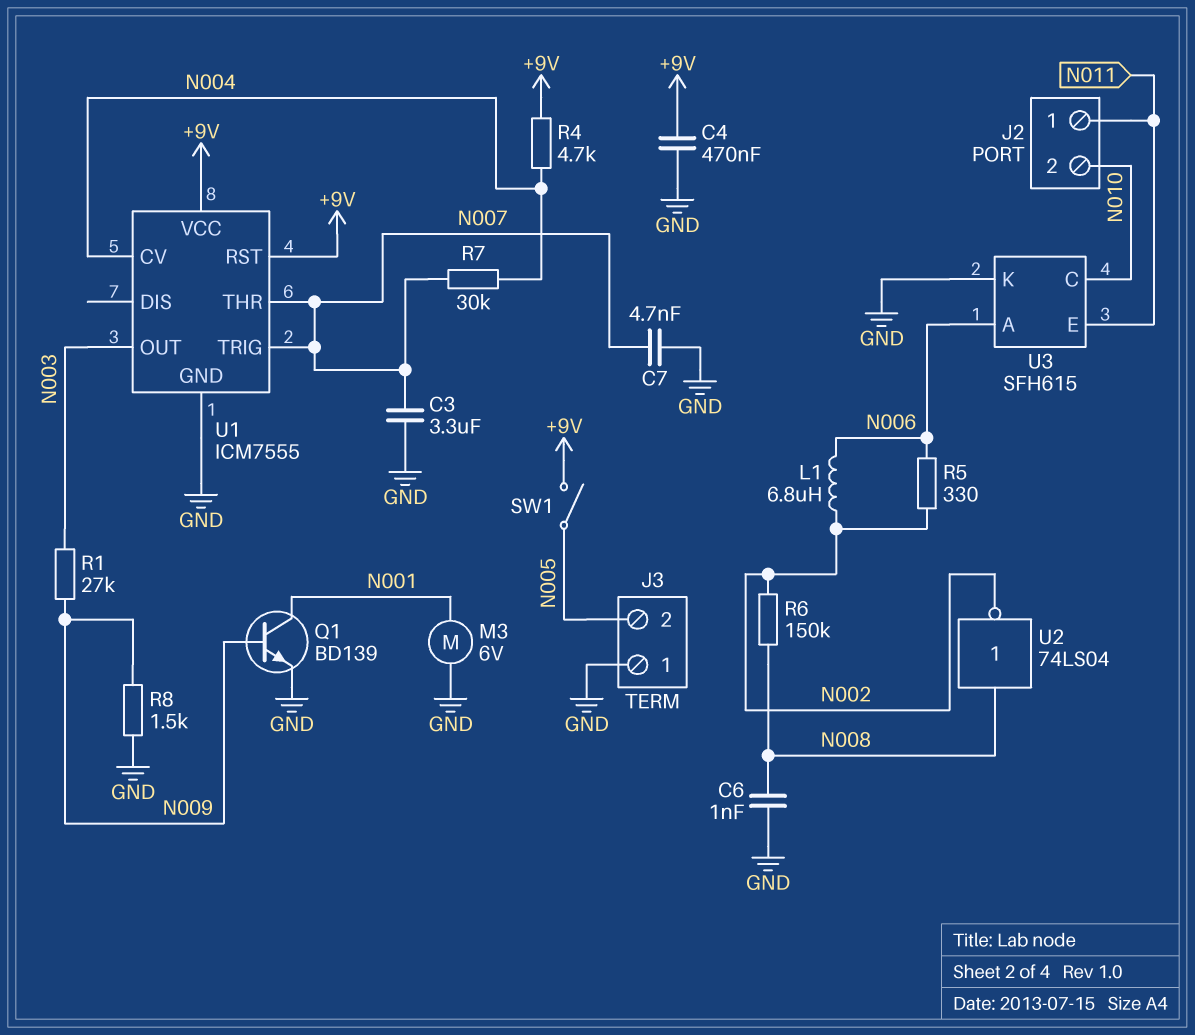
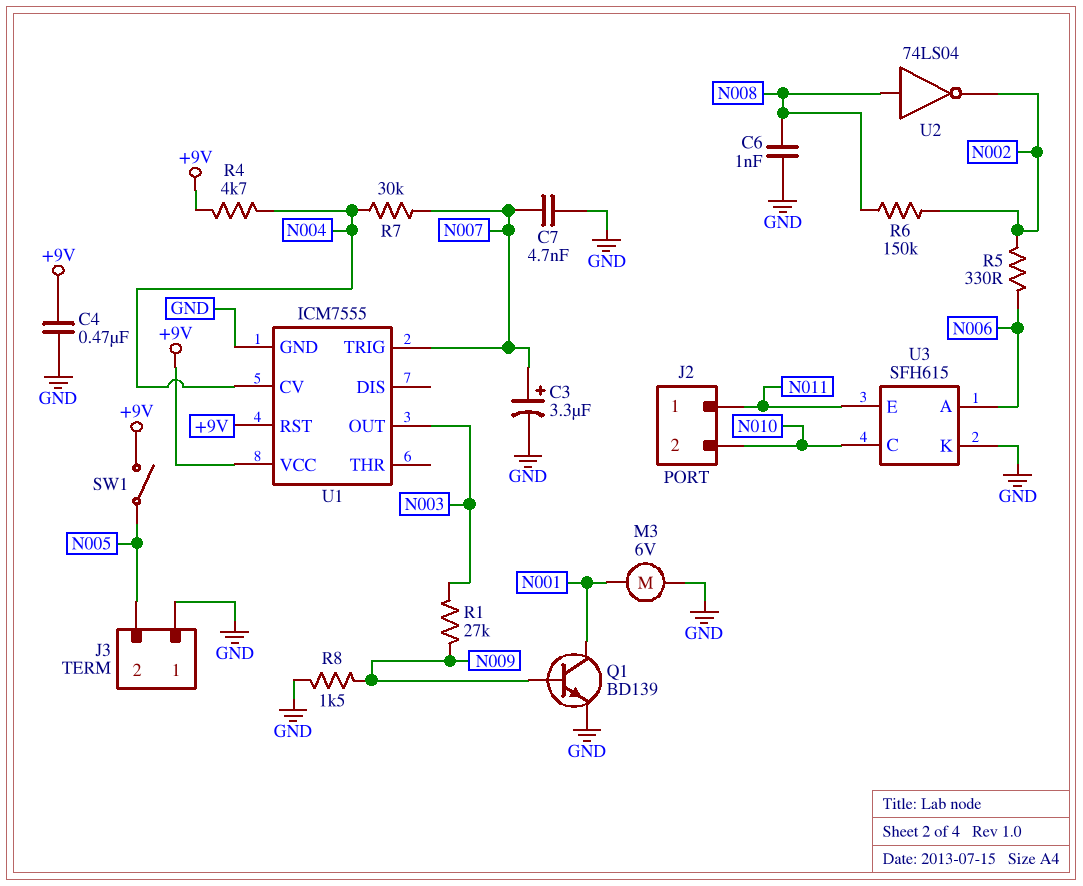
C3: 3.3uF (GND, N007) -> 3.3uF (plus N007, minus GND)
L1: 6.8uH (N002, N006) -> none
U1 pin THR: N007 -> none

